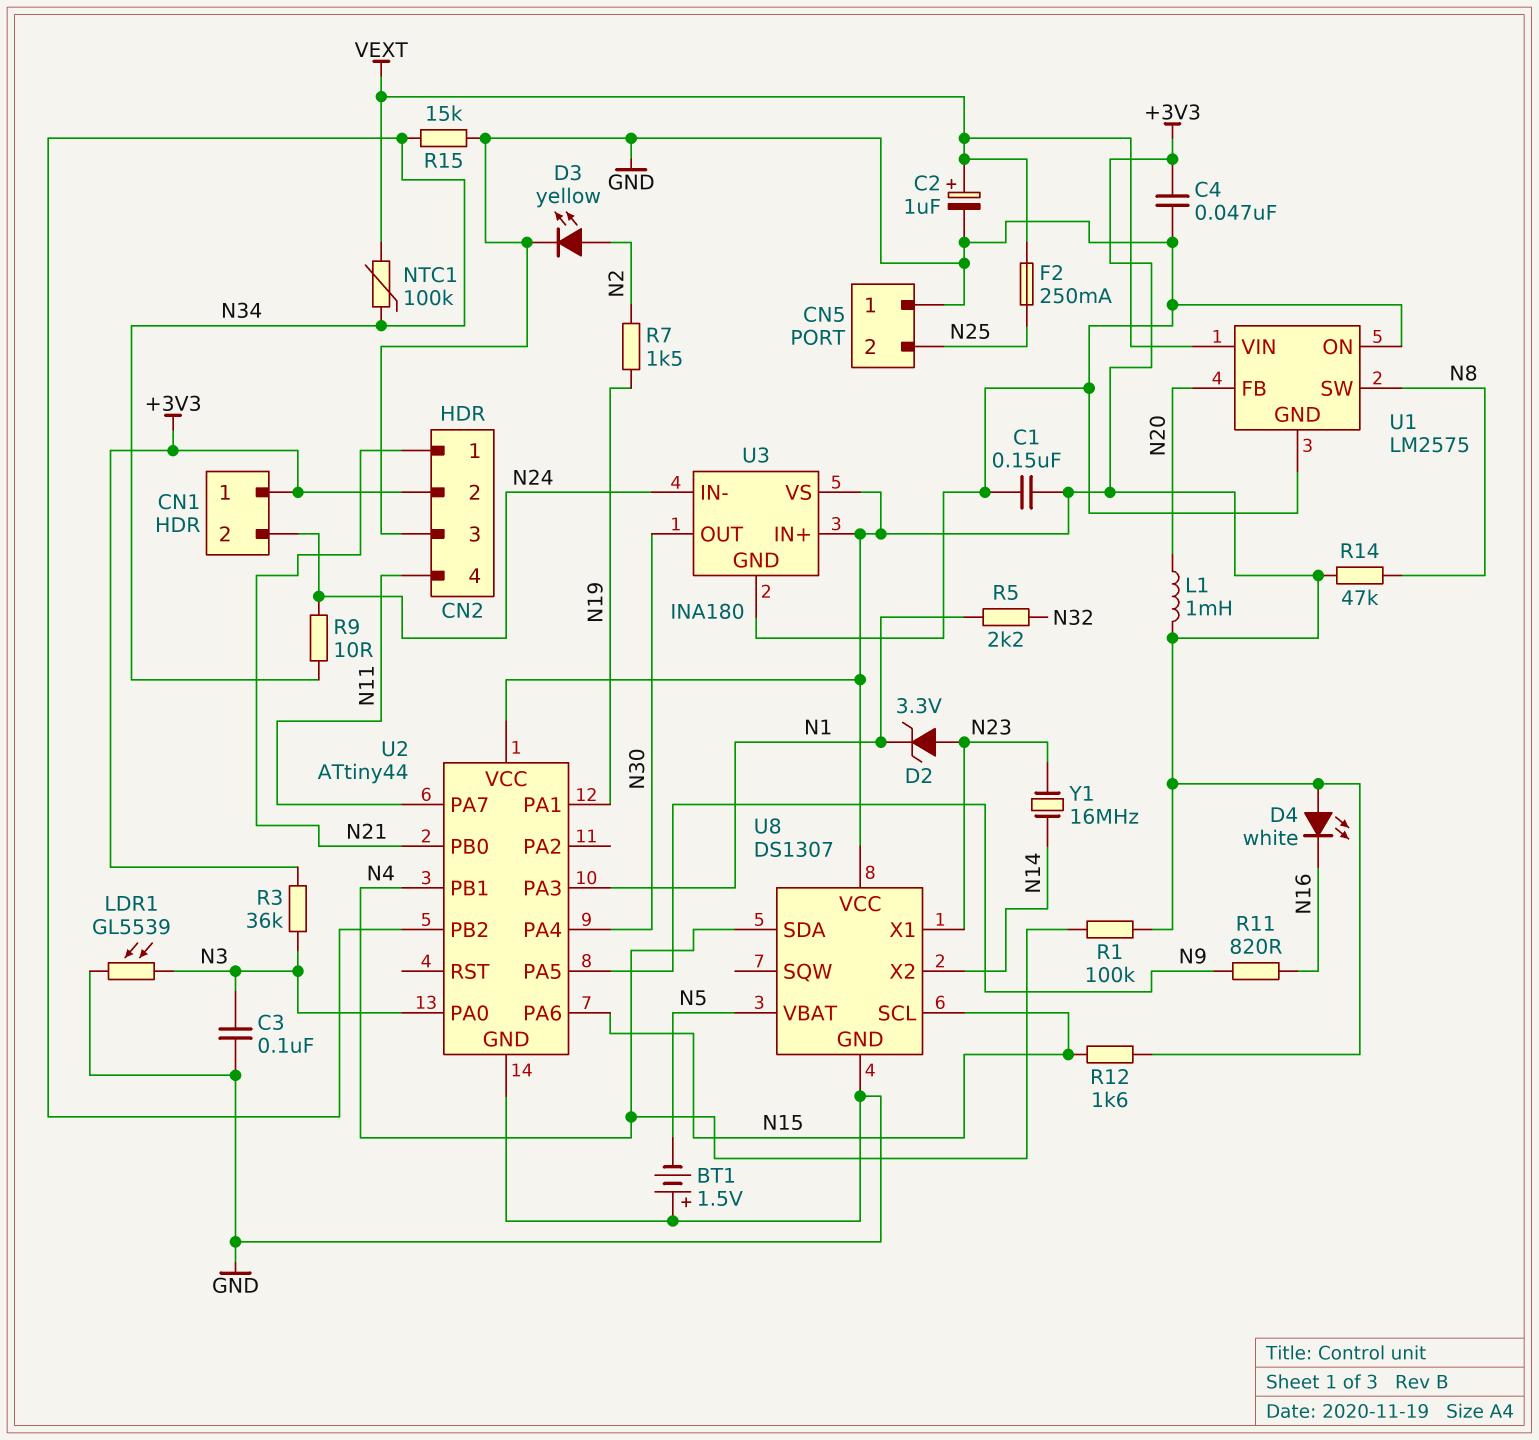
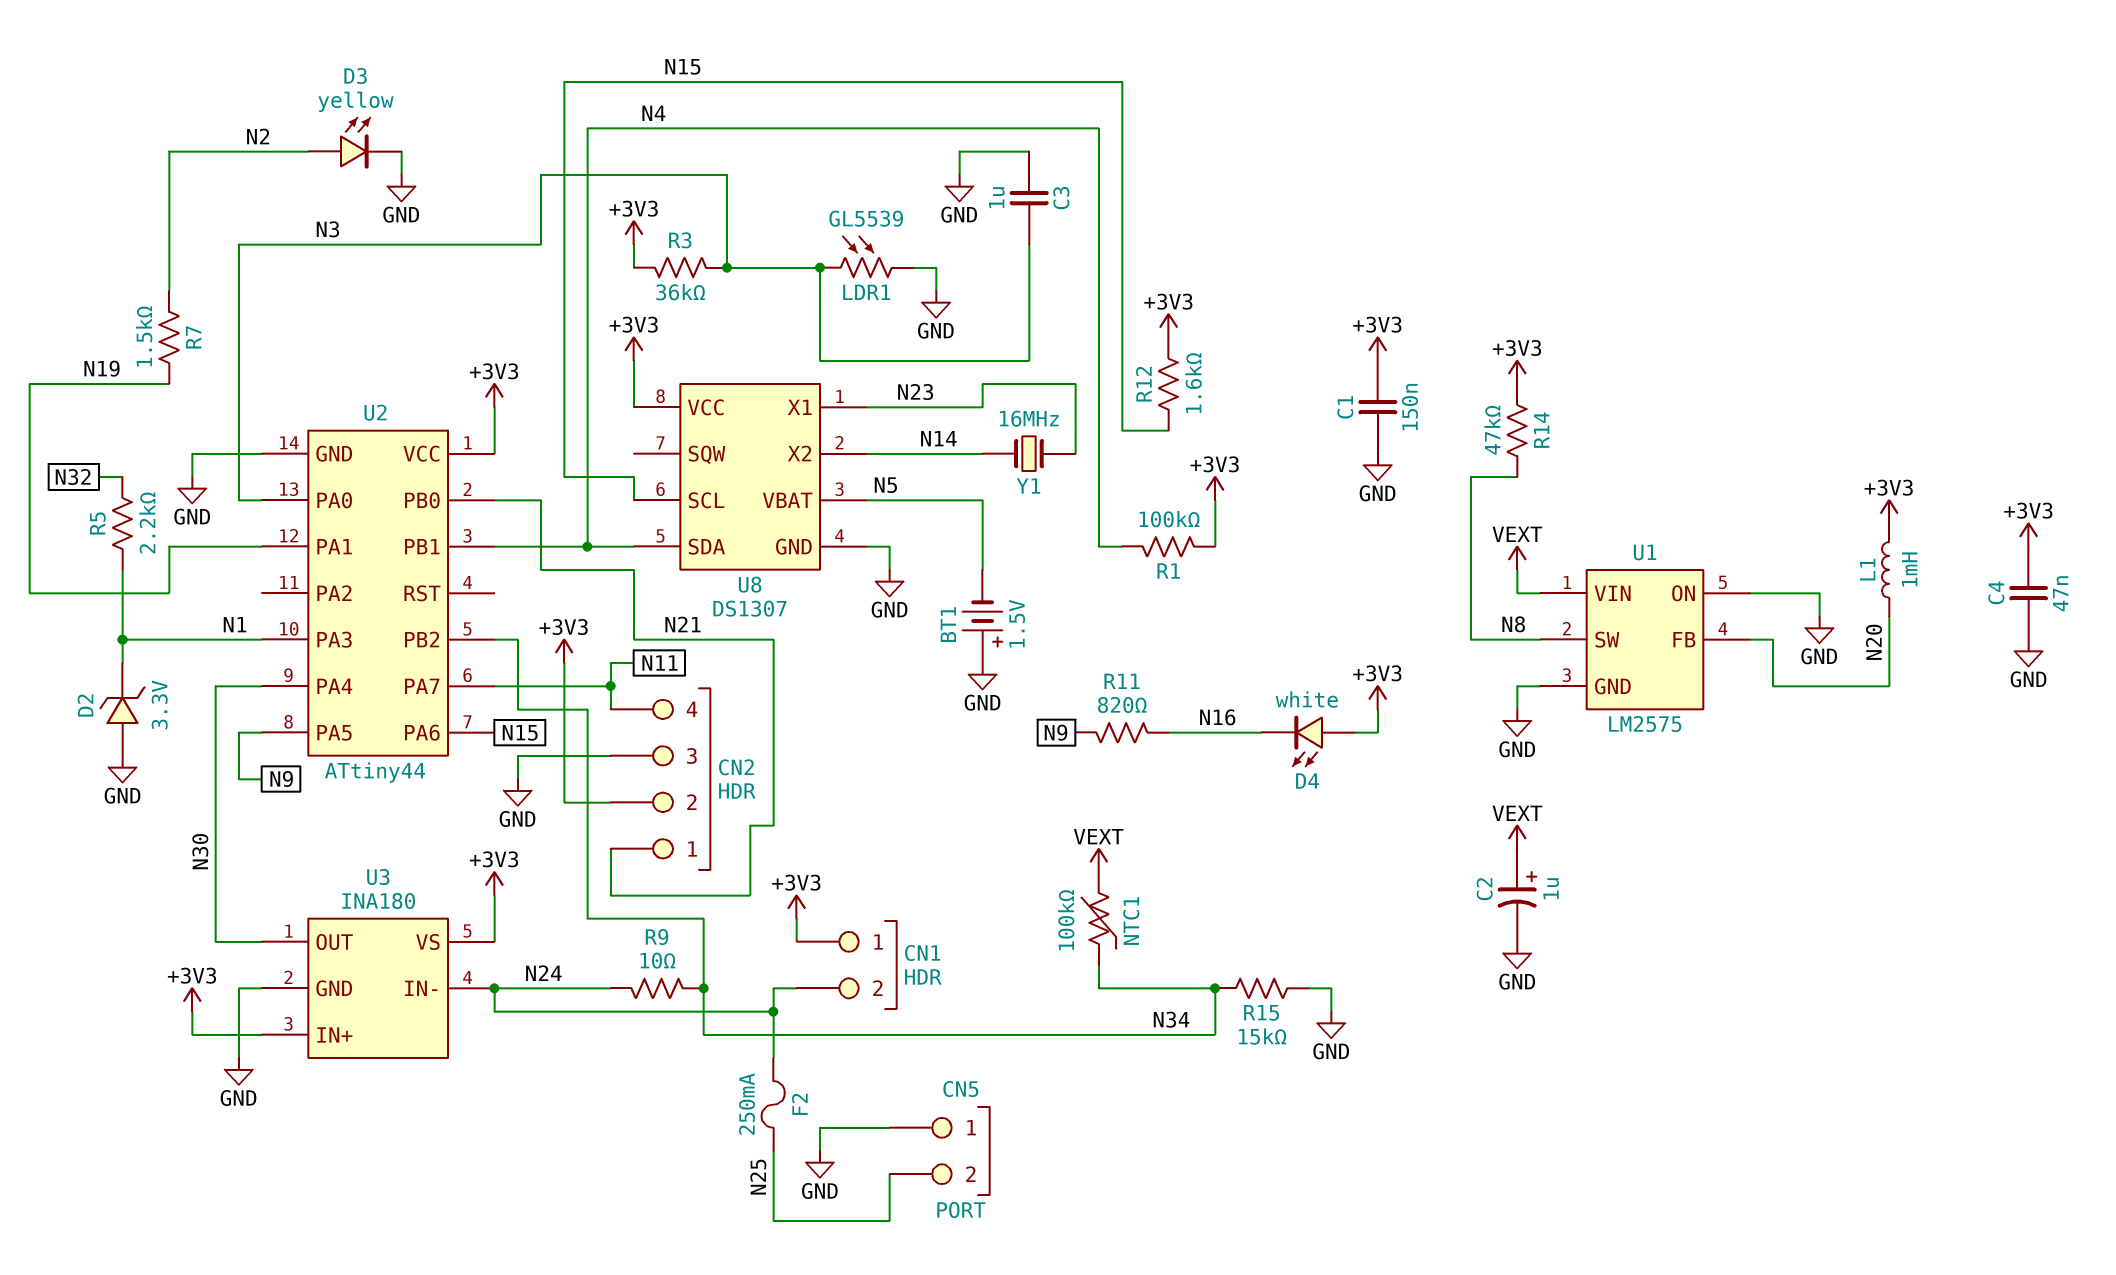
C3: 100nF (GND, N3) -> 1uF (GND, N3)
D2: zener 3.3V (A N23, K N1) -> zener 3.3V (A GND, K N1)
F2: 250mA (N25, VEXT) -> 250mA (N24, N25)

